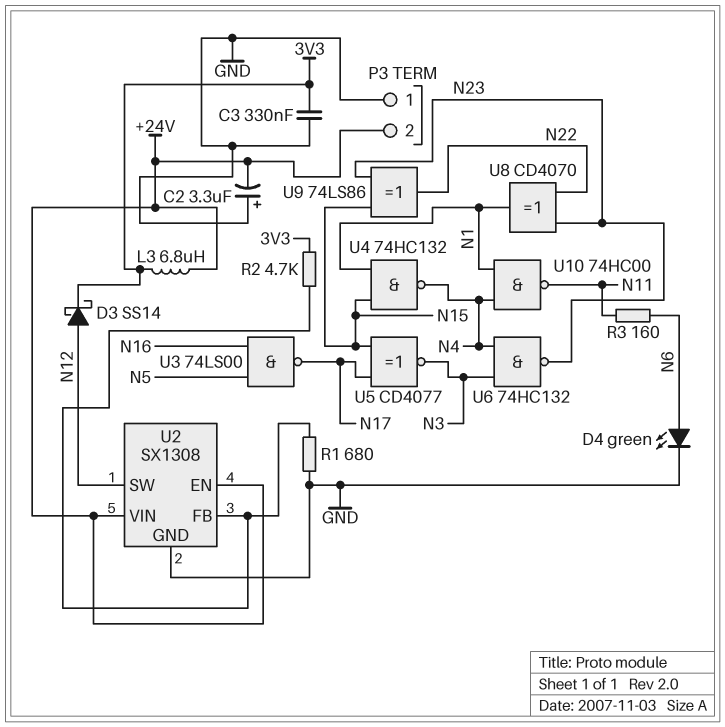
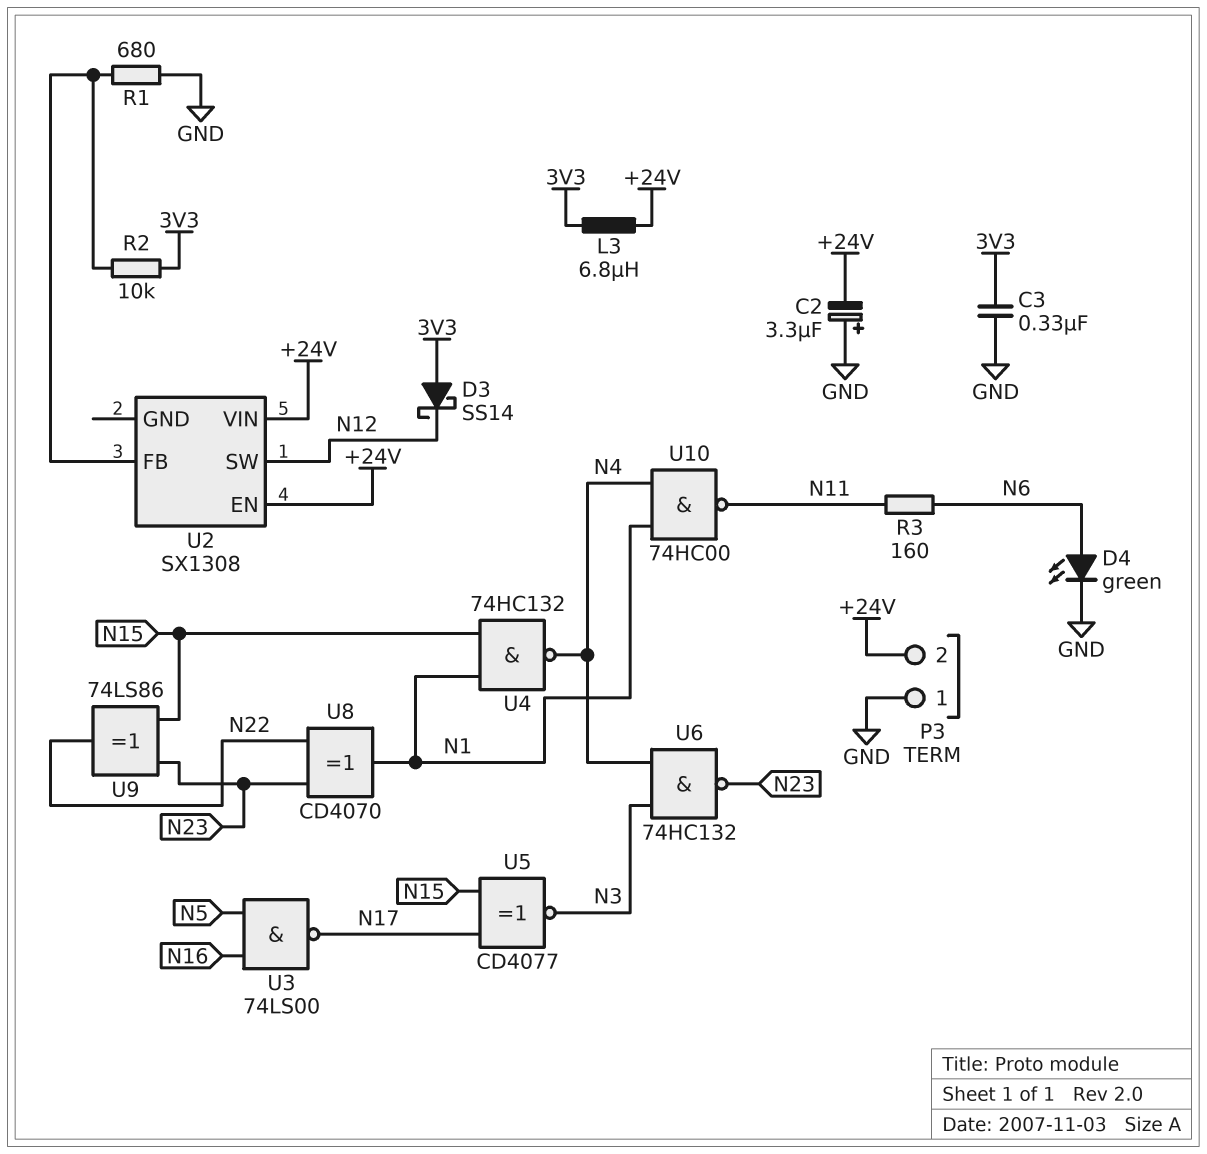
D3: schottky SS14 (A N12, K 3V3) -> schottky SS14 (A 3V3, K N12)
R2: 4.7k (3V3, U2/FB) -> 10k (3V3, U2/FB)
U2 pin GND: GND -> none

